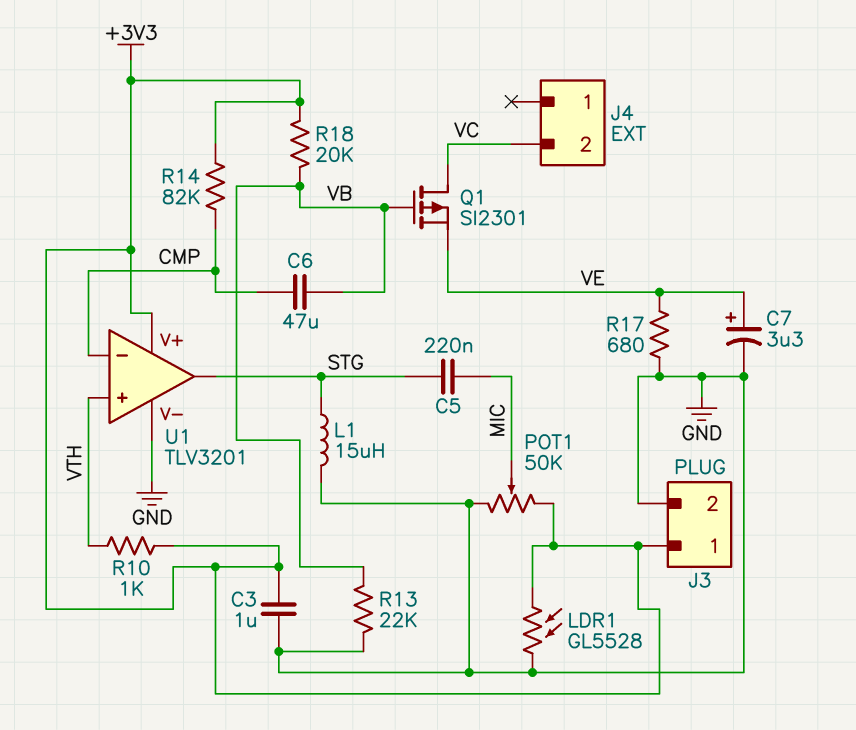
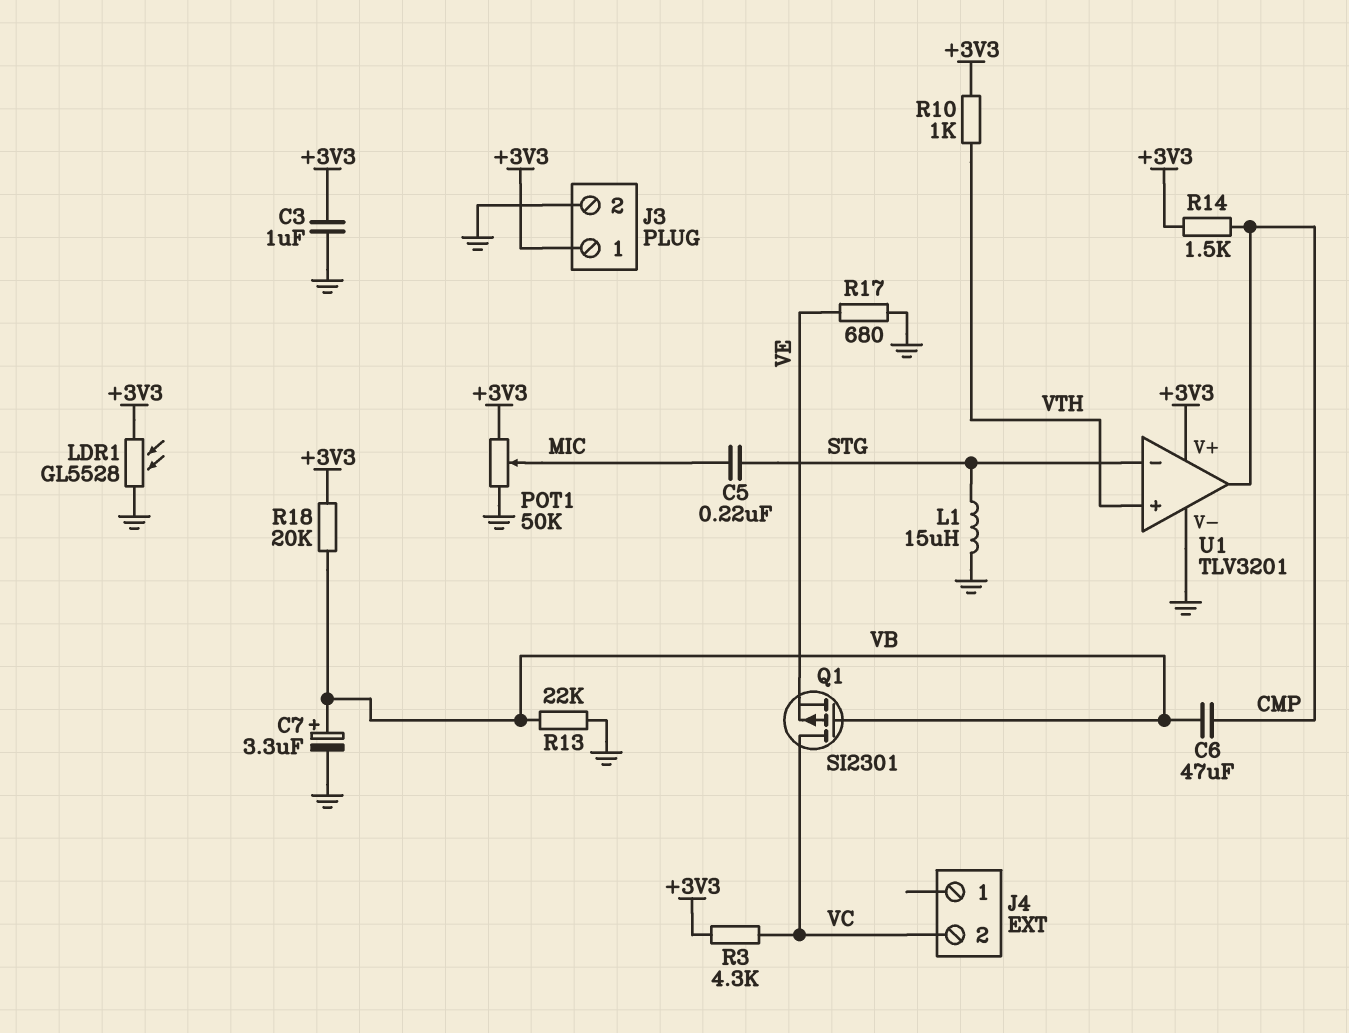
C7: 3.3uF (plus VE, minus GND) -> 3.3uF (plus VB, minus GND)
R3: none -> 4.3k (+3V3, VC)
R14: 82k (+3V3, CMP) -> 1.5k (+3V3, CMP)
U1 pin in-: CMP -> STG
U1 pin out: STG -> CMP

